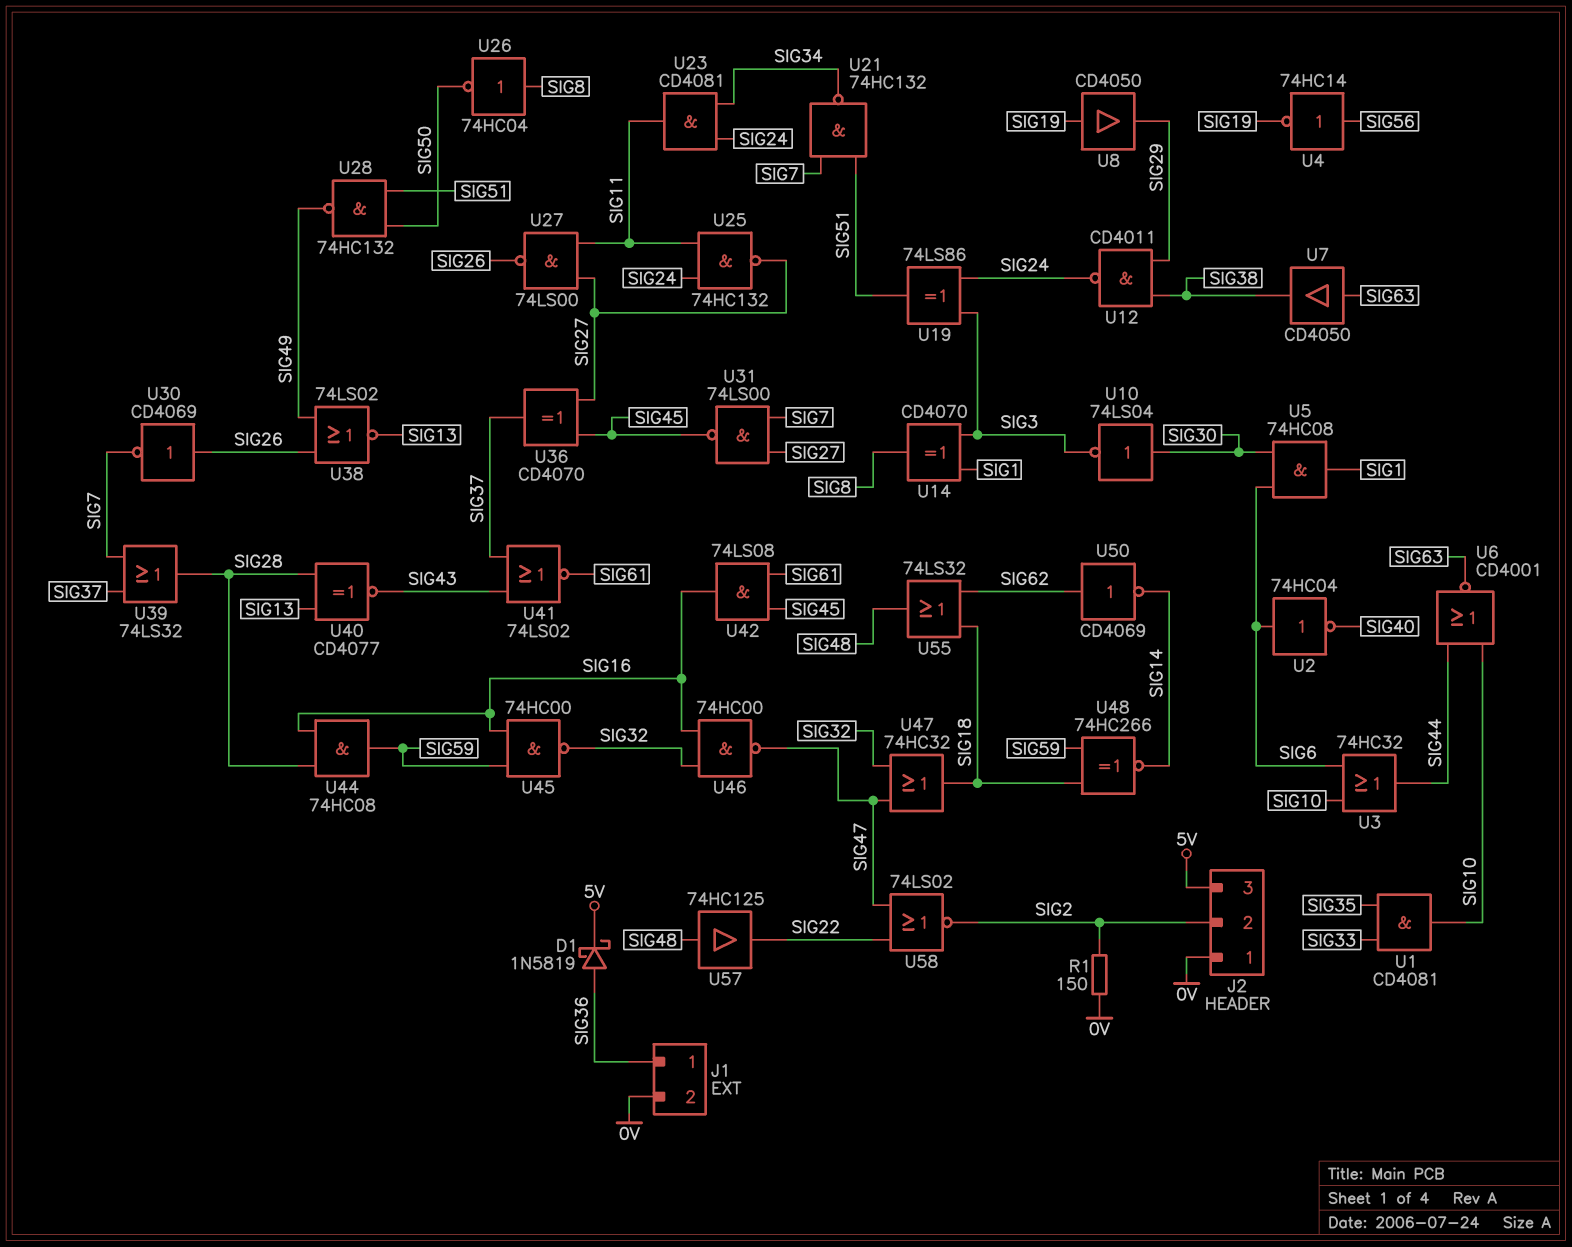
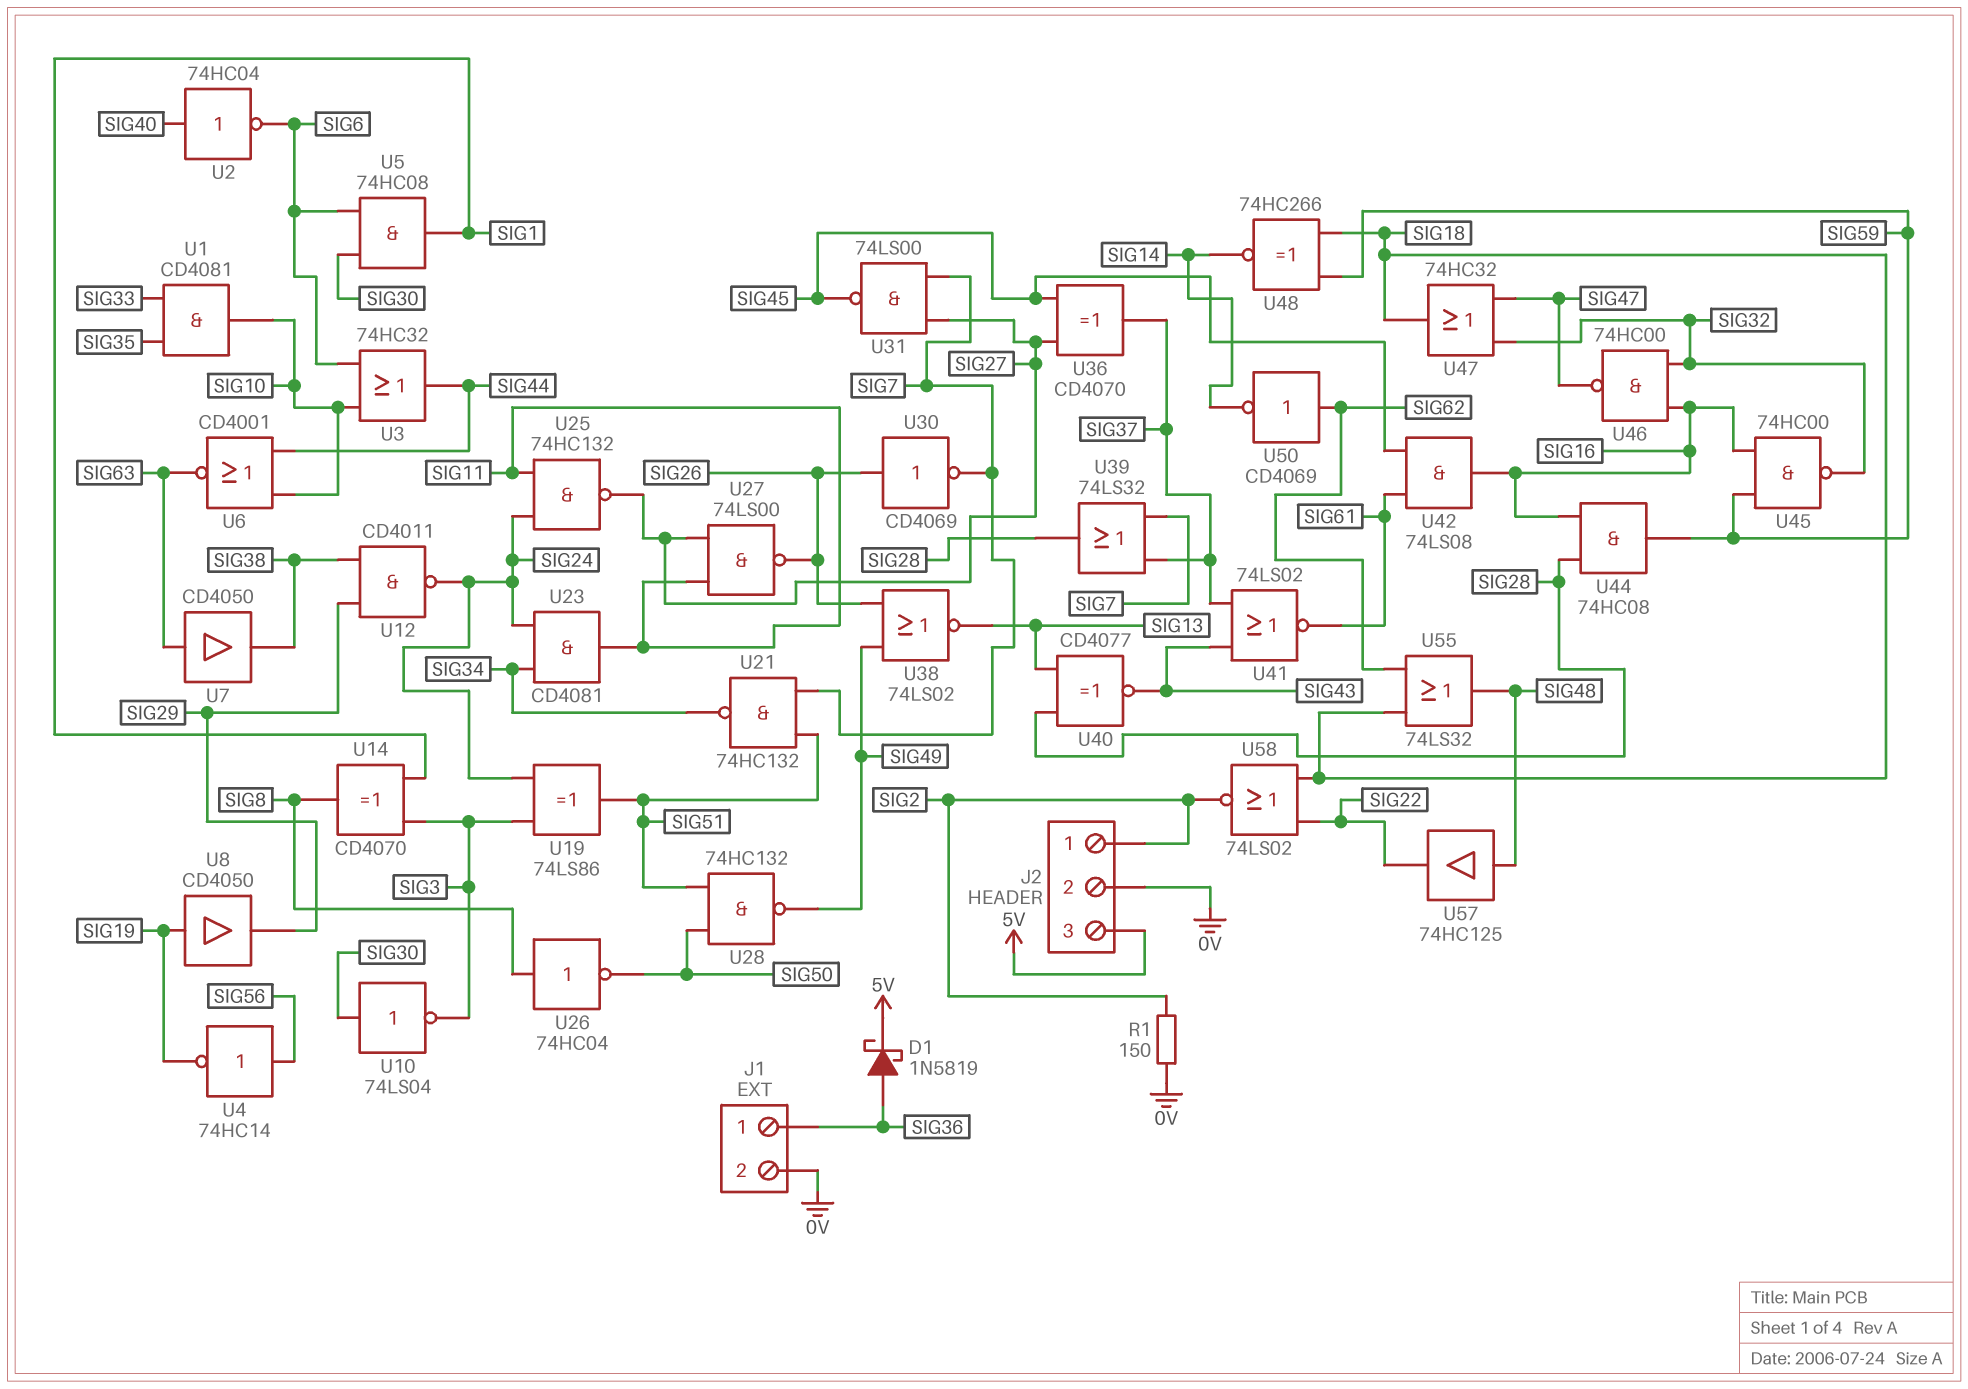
J2 pin 1: 0V -> SIG2
J2 pin 2: SIG2 -> 0V
U2: NOT 74HC04 (in SIG6, out SIG40) -> NOT 74HC04 (in SIG40, out SIG6)
U58: NOR 74LS02 (in SIG22, in SIG47, out SIG2) -> NOR 74LS02 (in SIG18, in SIG22, out SIG2)

